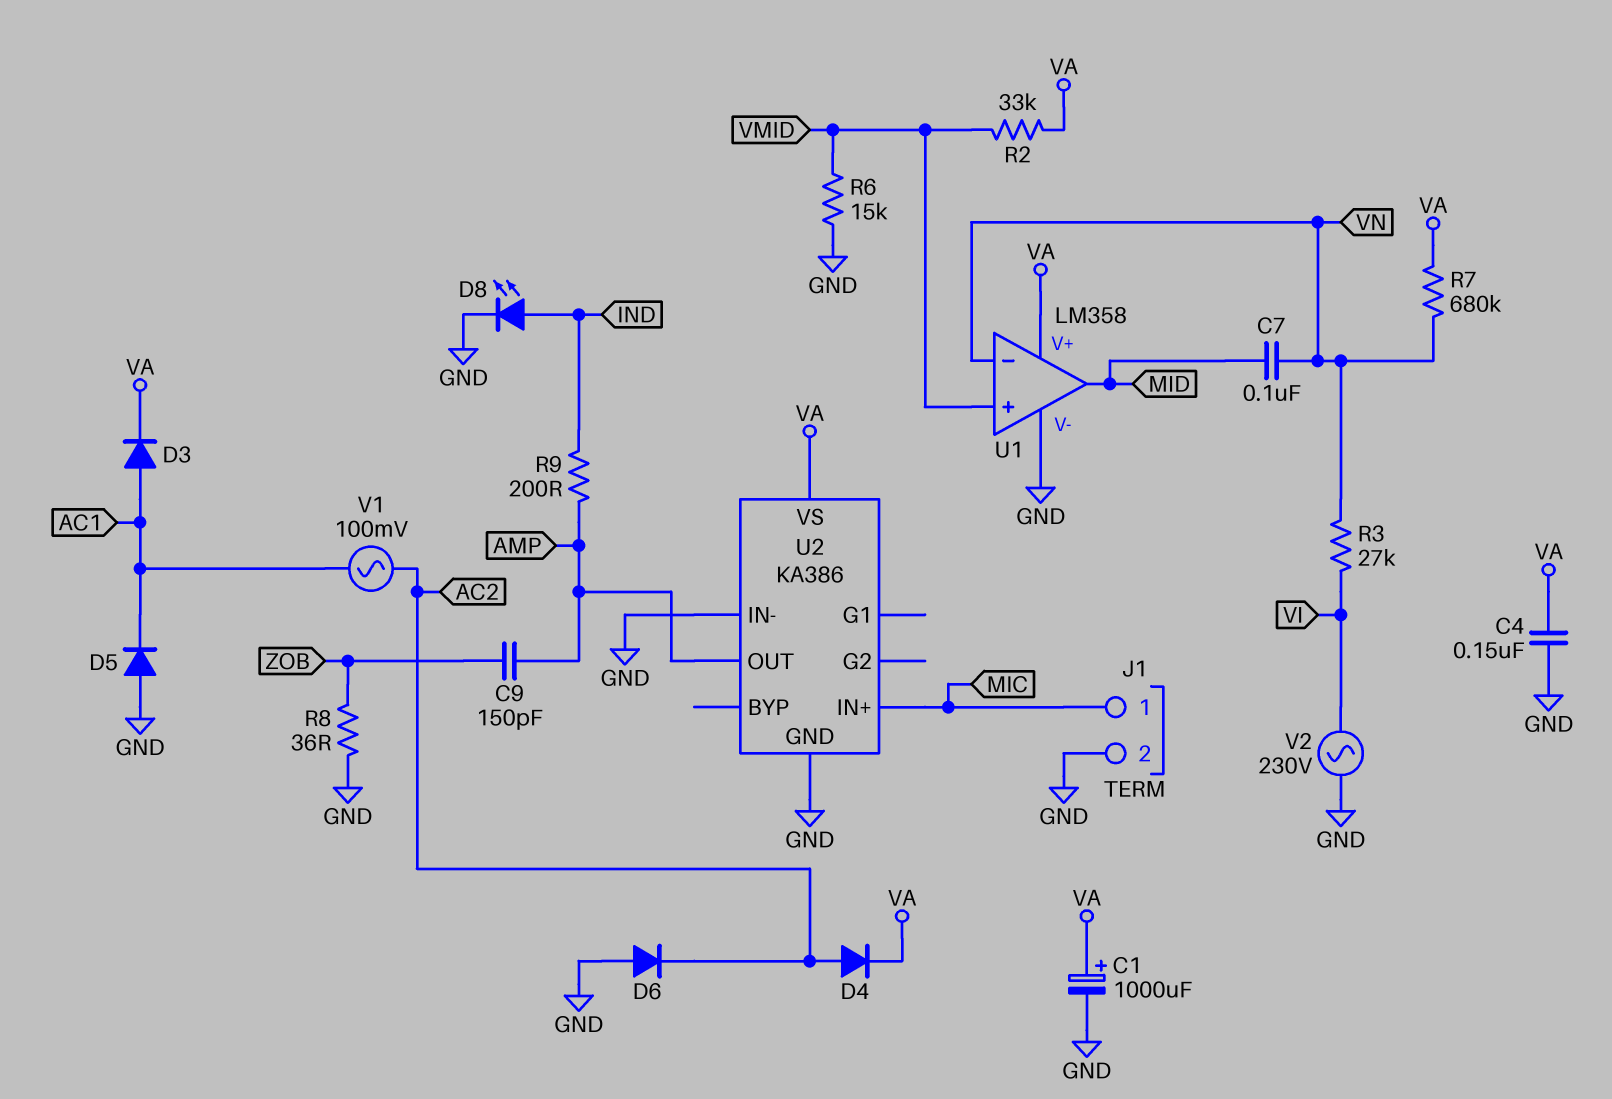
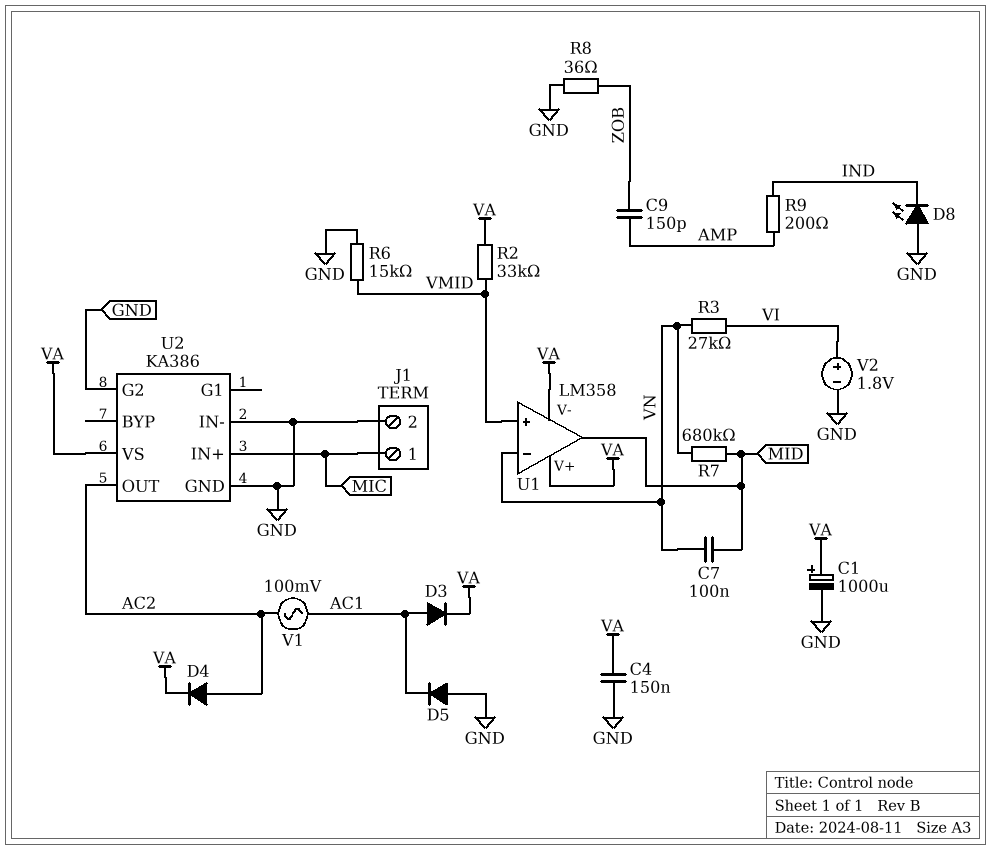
D6: diode (A GND, K AC2) -> none
D8: LED (A IND, K GND) -> LED (A GND, K IND)
R7: 680k (VA, VN) -> 680k (MID, VN)
U1 pin V-: GND -> VA
U2 pin G2: none -> GND
U2 pin OUT: AMP -> AC2
V2: AC 230V (GND, VI) -> 1.8V (plus VI, minus GND)

